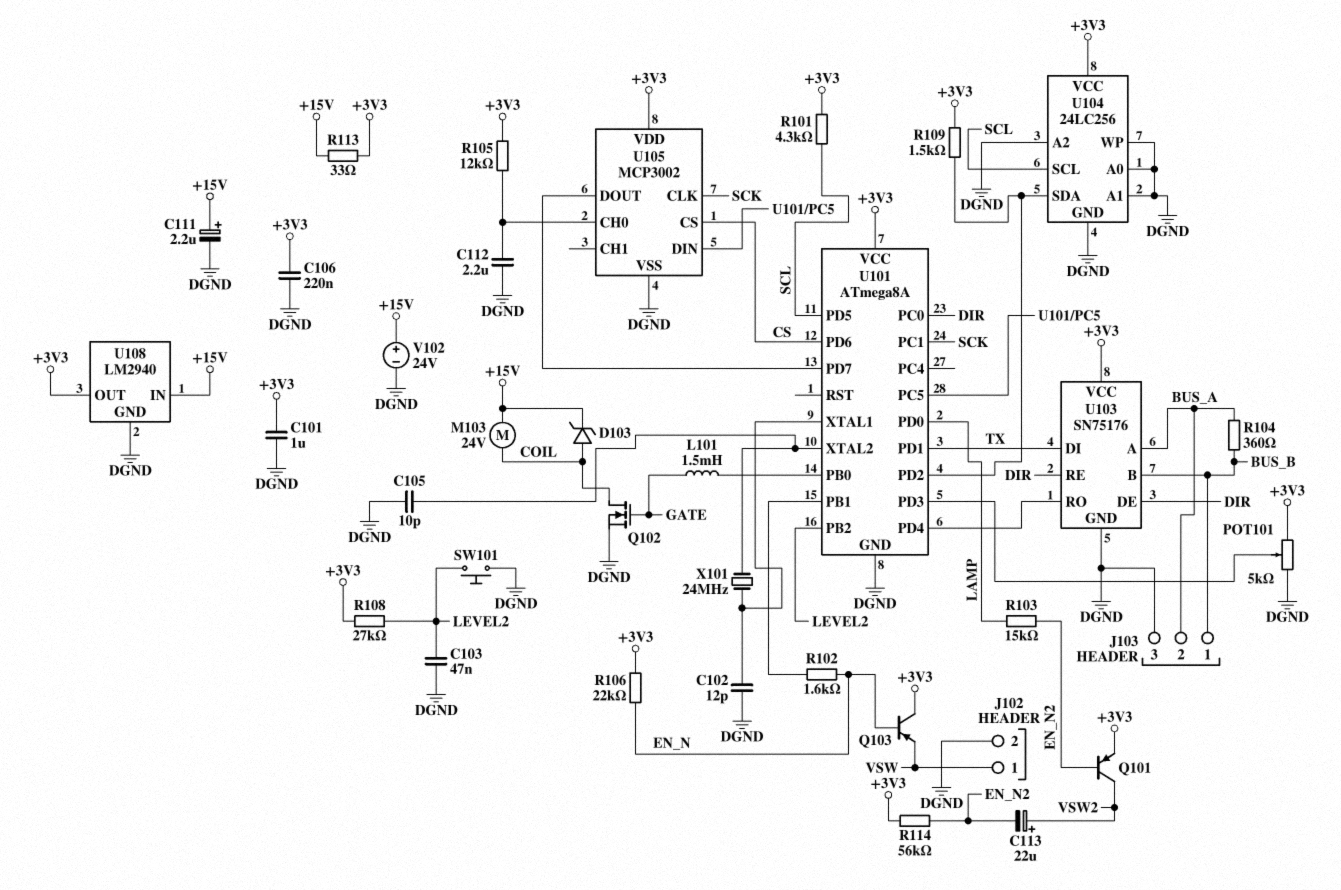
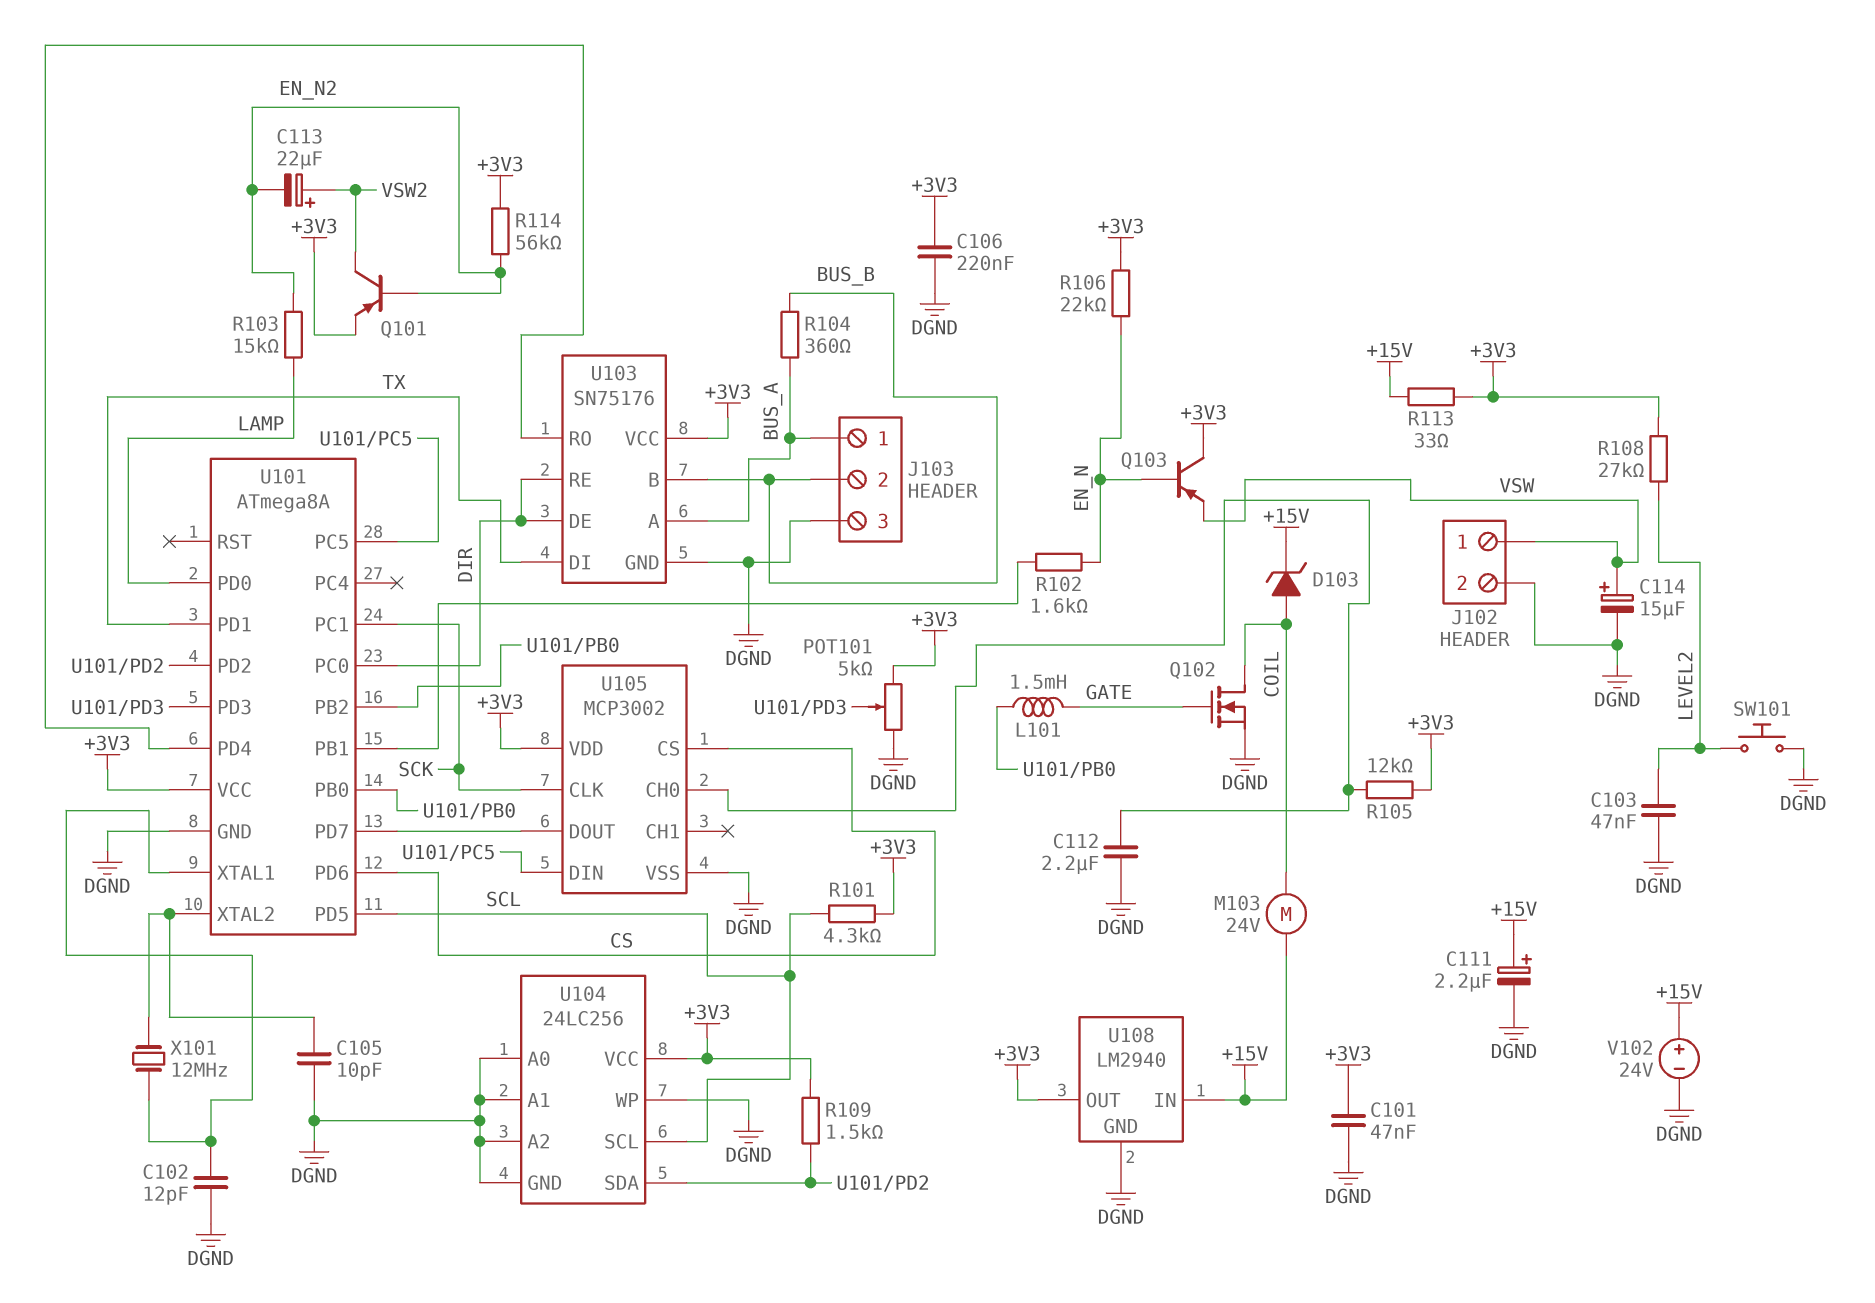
C101: 1uF (+3V3, DGND) -> 47nF (+3V3, DGND)
C114: none -> 15uF (plus VSW, minus DGND)
J103 pin 1: BUS_B -> BUS_A
J103 pin 2: BUS_A -> BUS_B
U101 pin PB2: LEVEL2 -> U101/PB0
X101: 24MHz (U101/XTAL1, U101/XTAL2) -> 12MHz (U101/XTAL1, U101/XTAL2)

